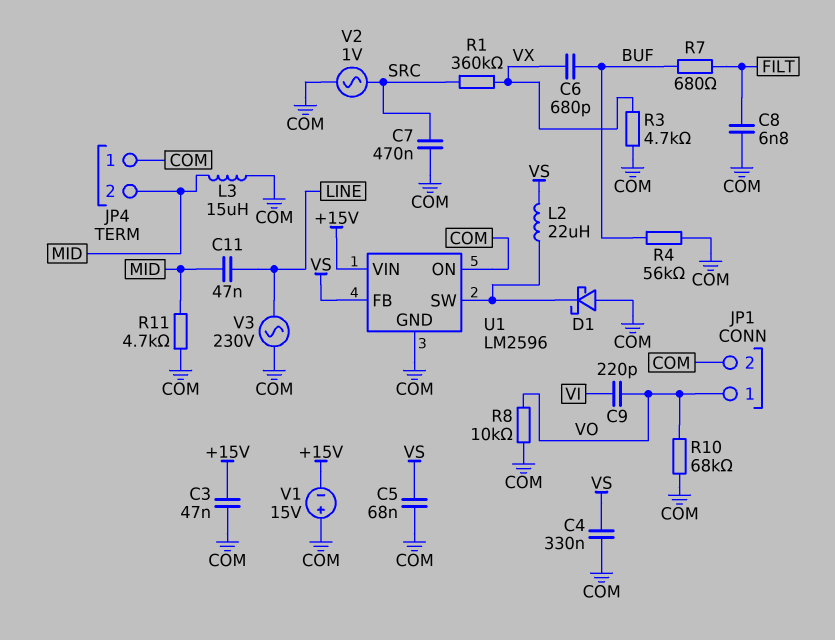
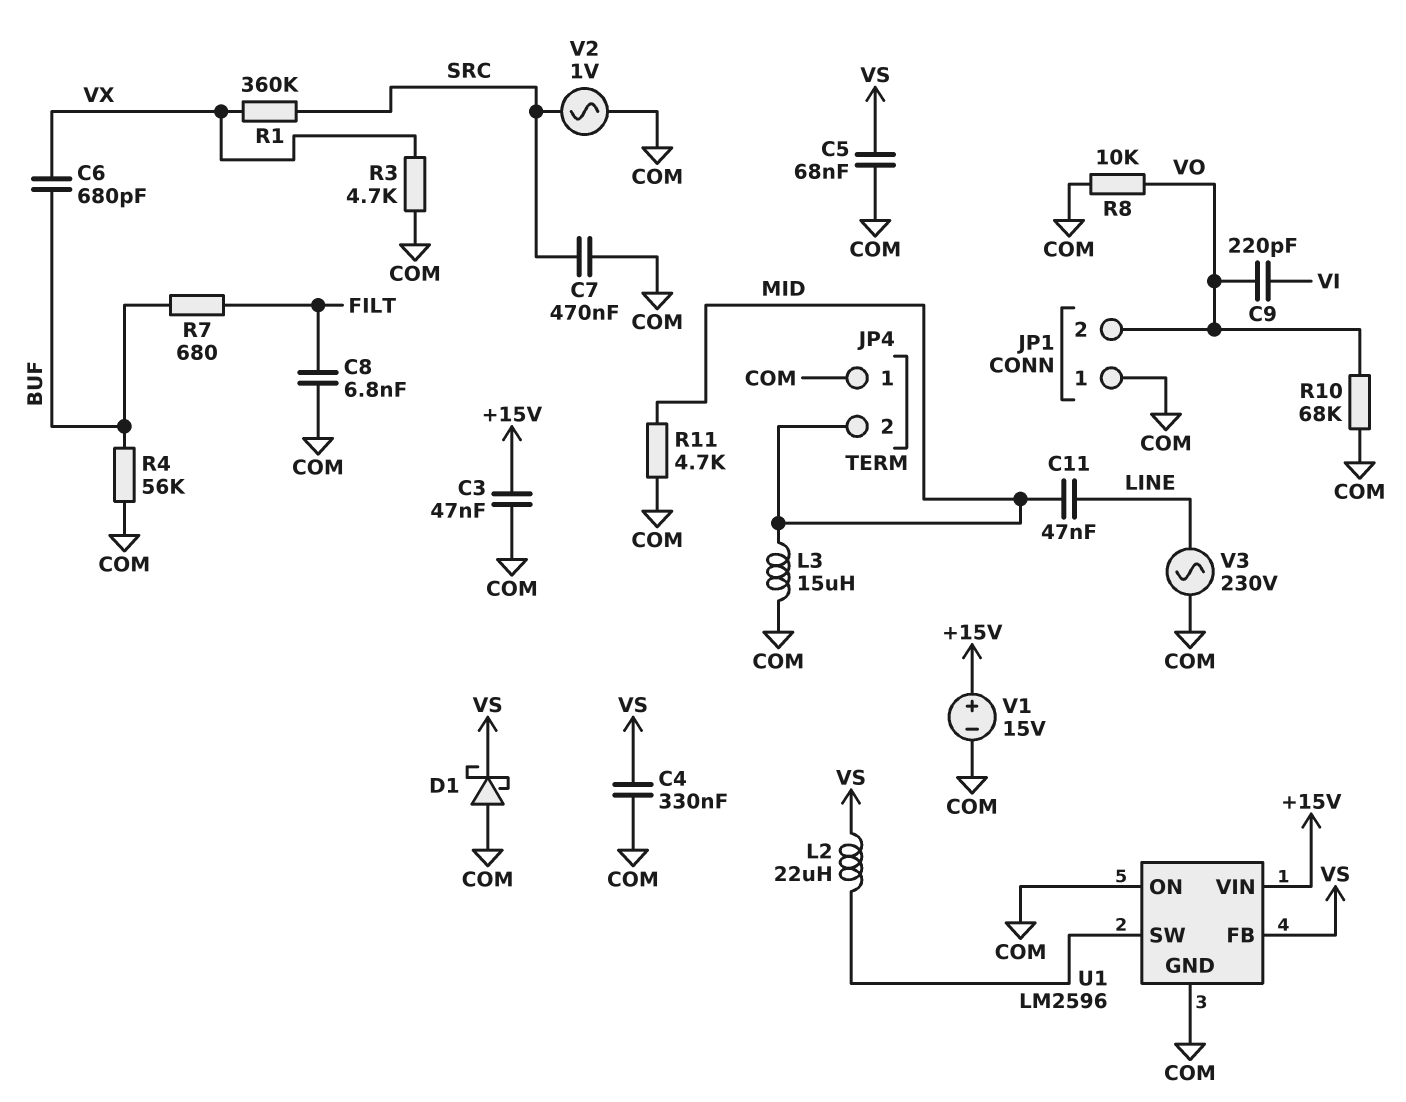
D1: schottky (A COM, K U1/SW) -> schottky (A COM, K VS)
JP1 pin 1: VO -> COM
JP1 pin 2: COM -> VO
V1: 15V (plus COM, minus +15V) -> 15V (plus +15V, minus COM)

